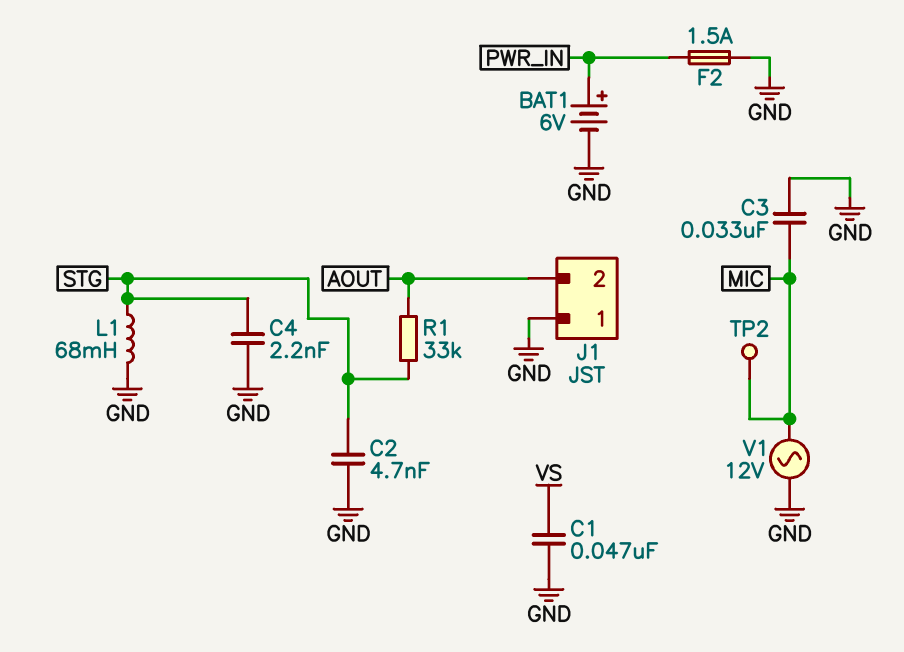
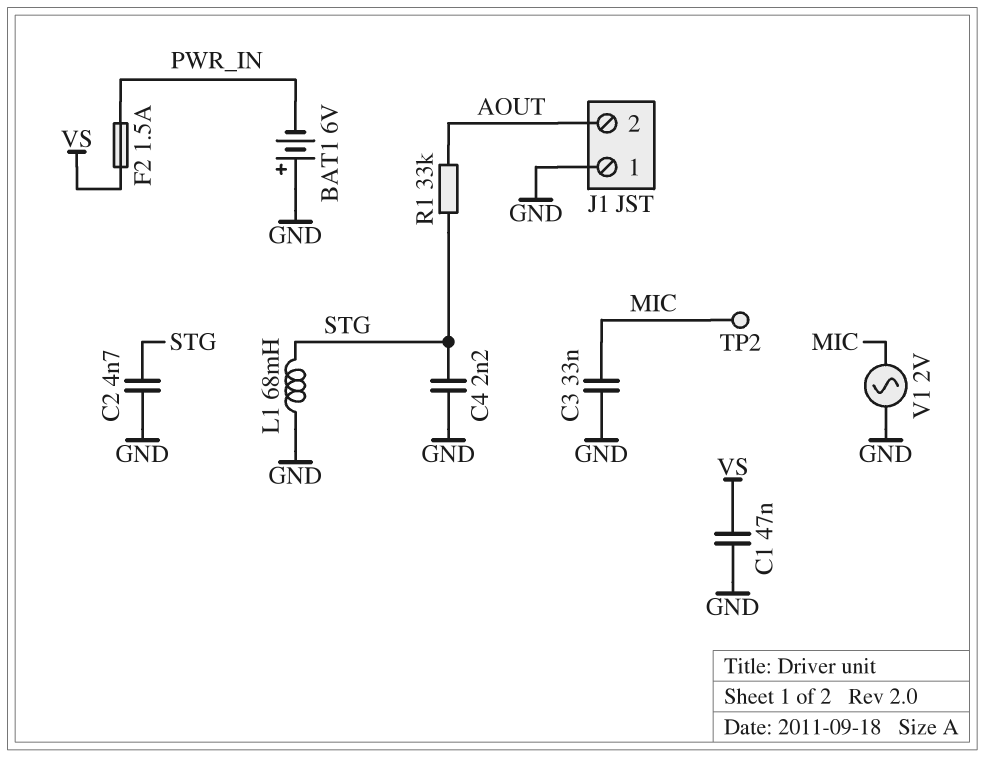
BAT1: 6V (plus PWR_IN, minus GND) -> 6V (plus GND, minus PWR_IN)
F2: 1.5A (GND, PWR_IN) -> 1.5A (PWR_IN, VS)
V1: AC 12V (GND, MIC) -> AC 2V (GND, MIC)

